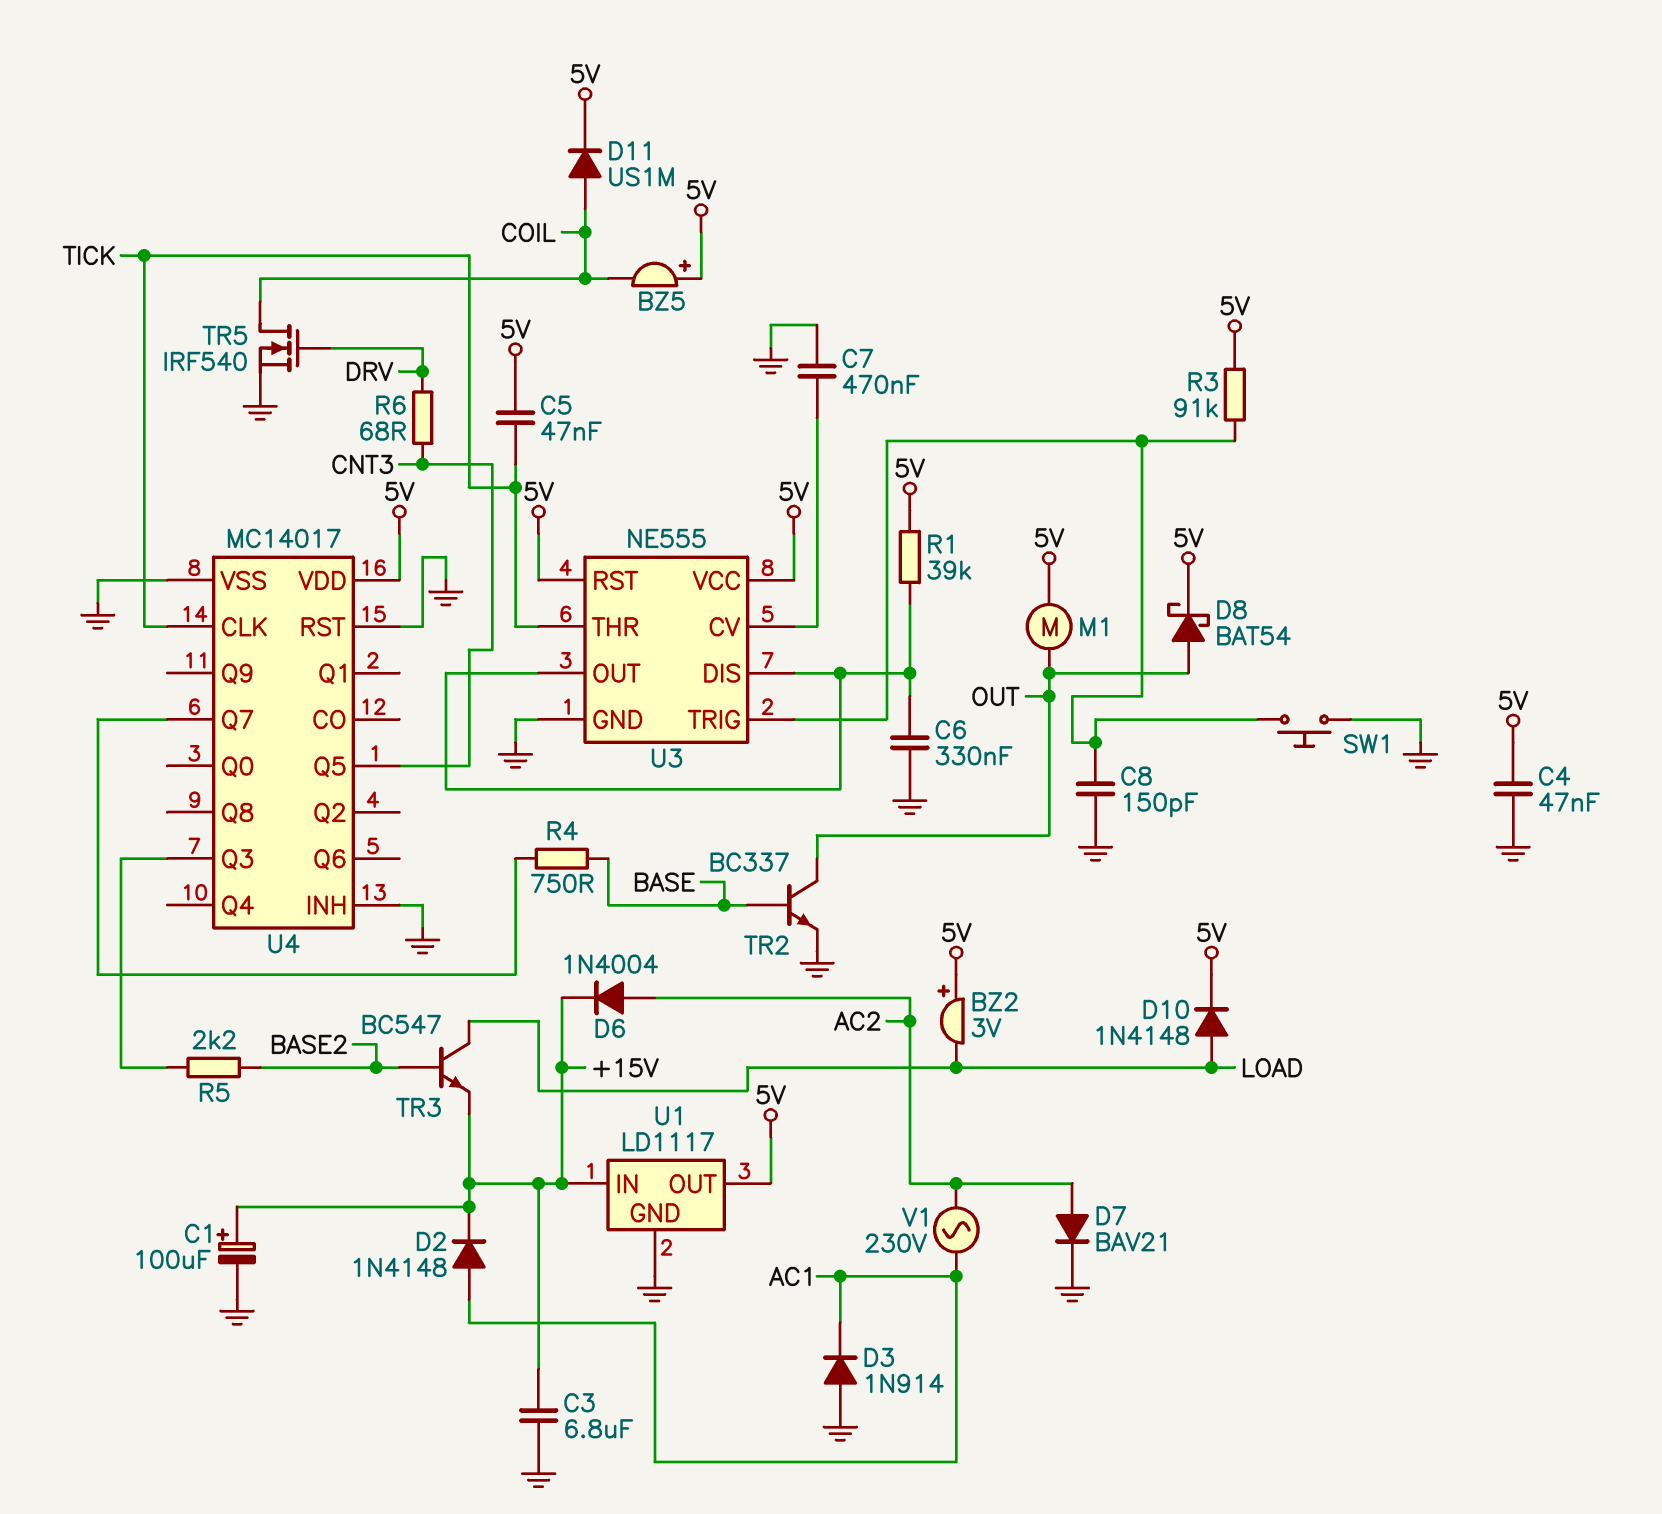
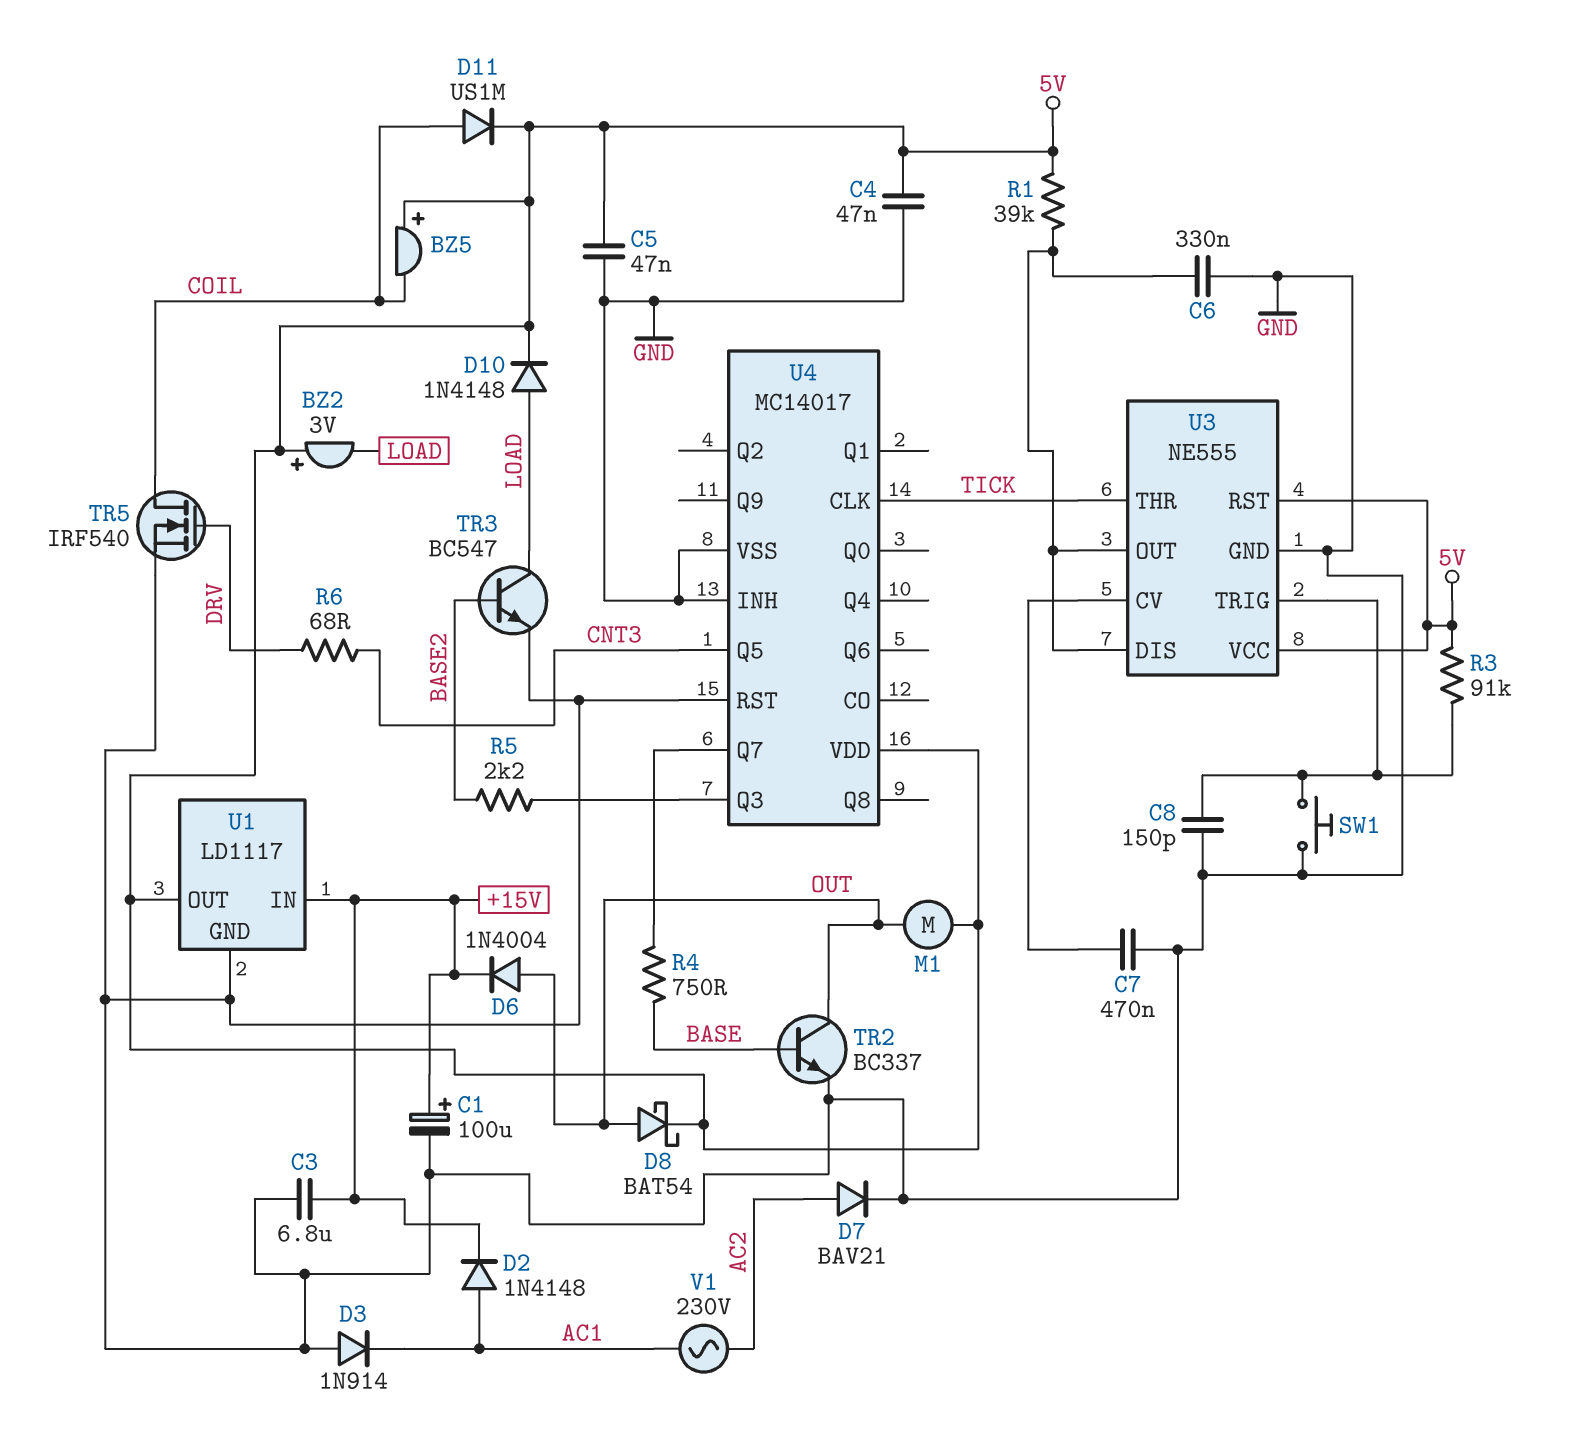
C5: 47nF (5V, TICK) -> 47nF (5V, GND)
D6: diode 1N4004 (A AC2, K +15V) -> diode 1N4004 (A OUT, K +15V)
TR3: NPN BC547 (B BASE2, C LOAD, E +15V) -> NPN BC547 (B BASE2, C LOAD, E GND)

